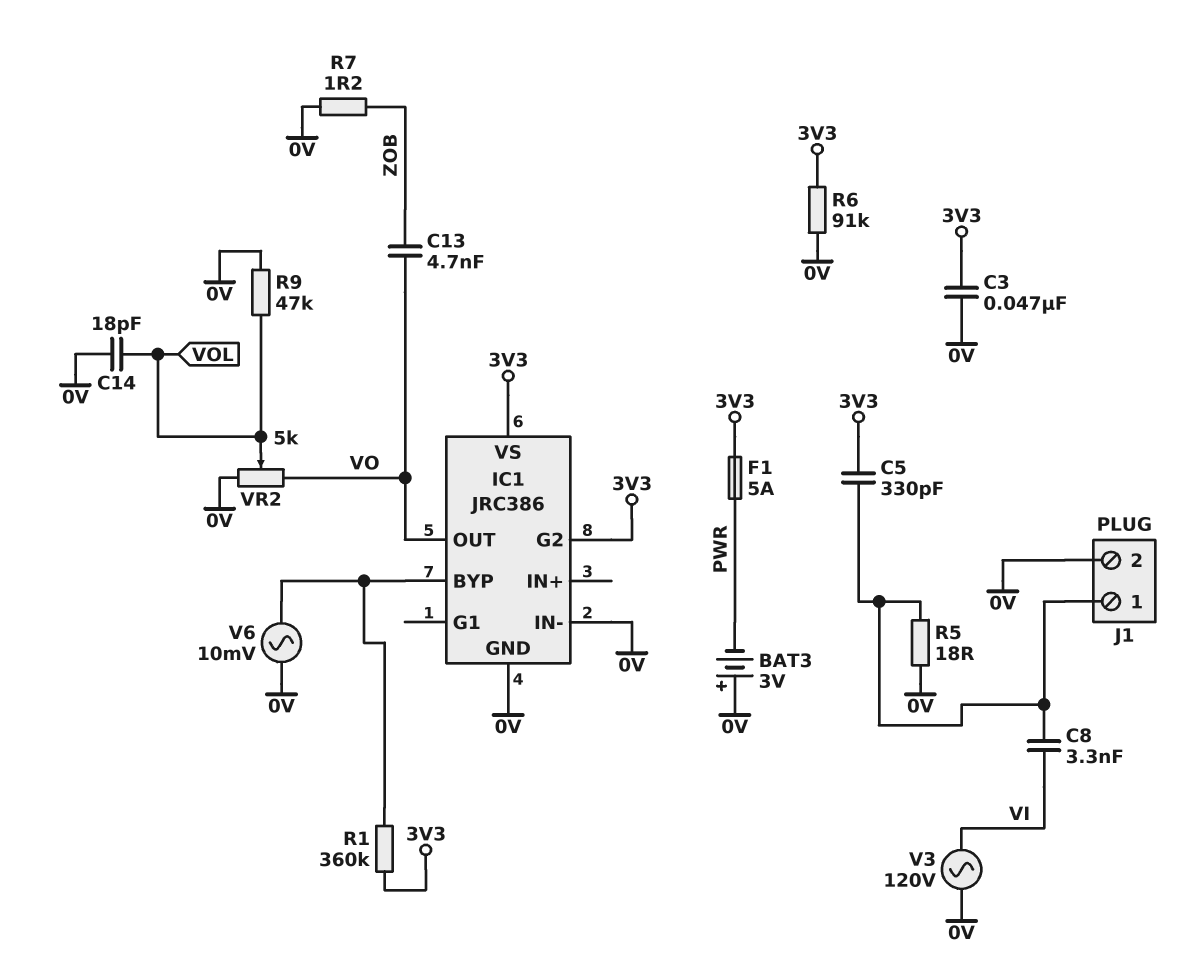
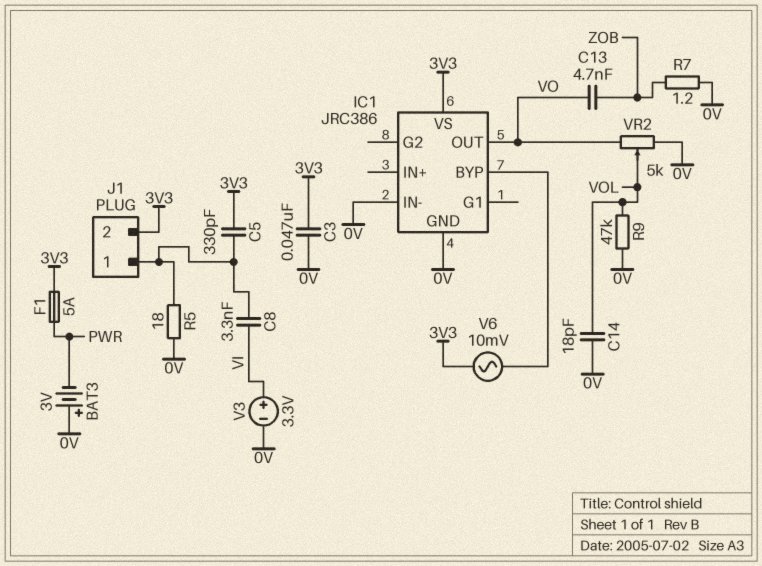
IC1 pin G2: 3V3 -> none
J1 pin 2: 0V -> 3V3
R1: 360k (3V3, IC1/BYP) -> none
R6: 91k (0V, 3V3) -> none
V3: AC 120V (0V, VI) -> 3.3V (plus VI, minus 0V)
V6: AC 10mV (0V, IC1/BYP) -> AC 10mV (3V3, IC1/BYP)

